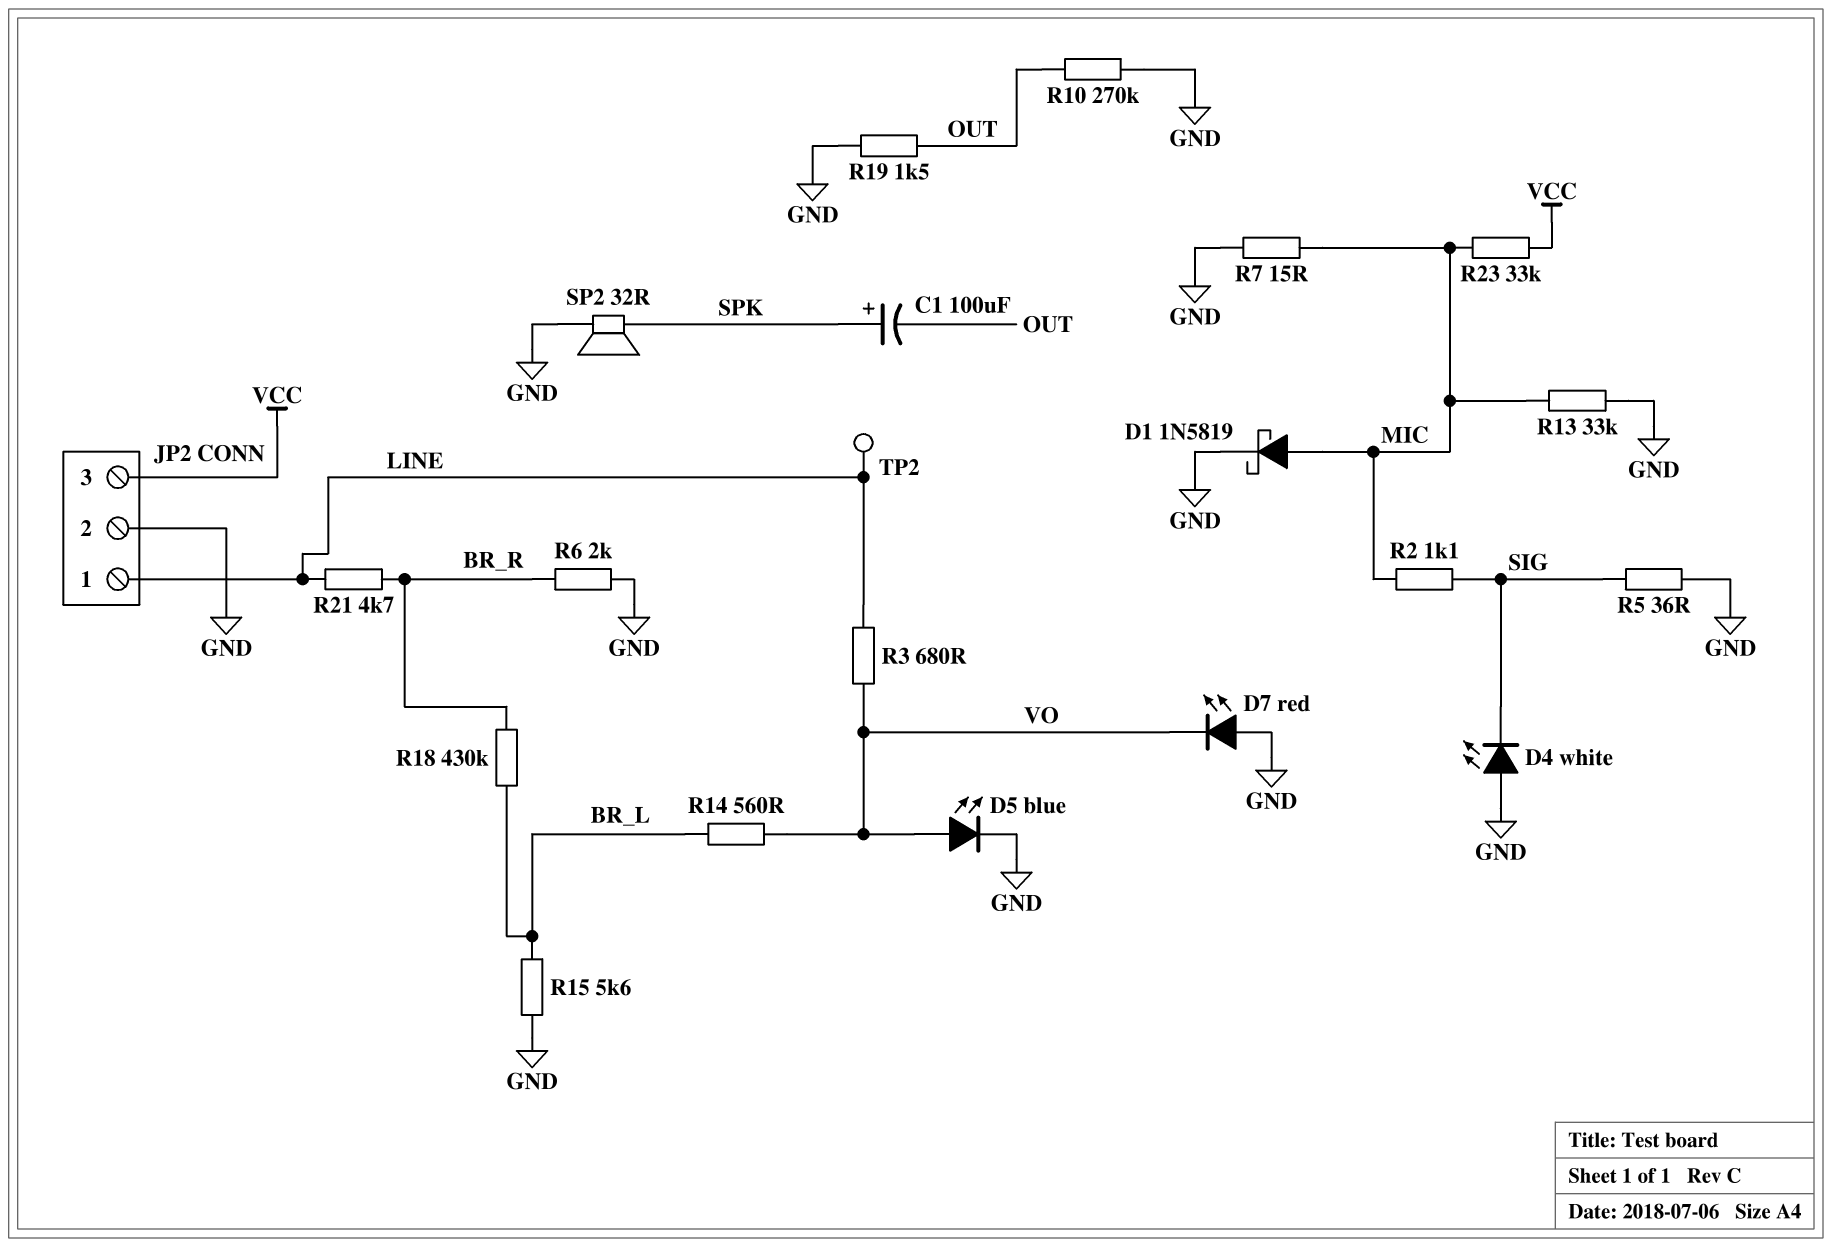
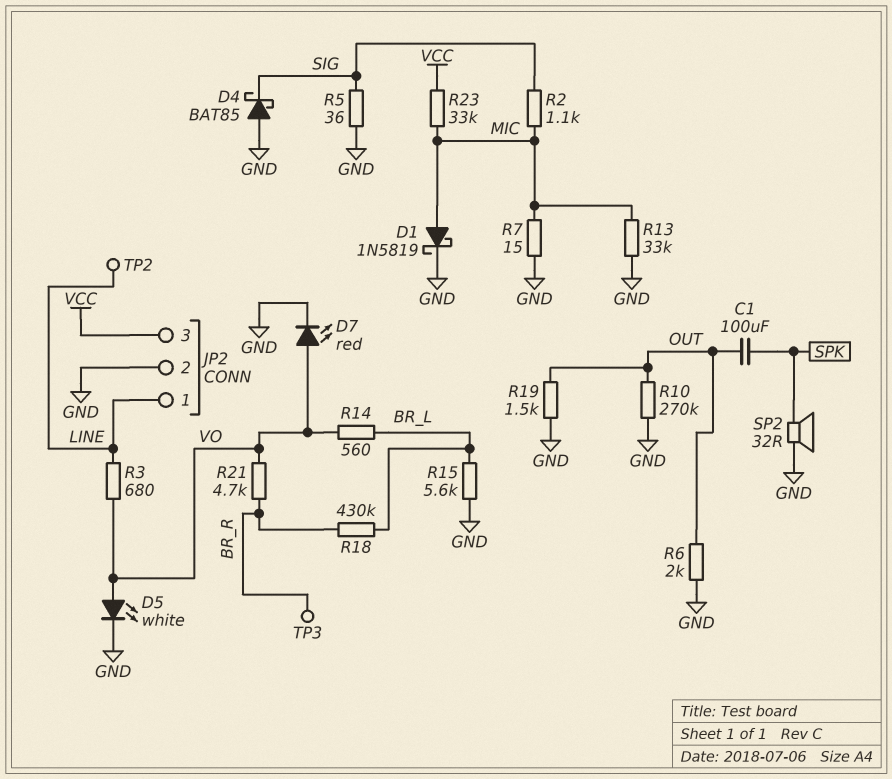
C1: 100uF (plus SPK, minus OUT) -> 100uF (OUT, SPK)
D4: LED white (A GND, K SIG) -> schottky BAT85 (A GND, K SIG)
D5: LED blue (A VO, K GND) -> LED white (A VO, K GND)
D7: LED red (A GND, K VO) -> LED red (A VO, K GND)
R6: 2k (BR_R, GND) -> 2k (GND, OUT)
R21: 4.7k (BR_R, LINE) -> 4.7k (BR_R, VO)
TP3: none -> test point (BR_R)

